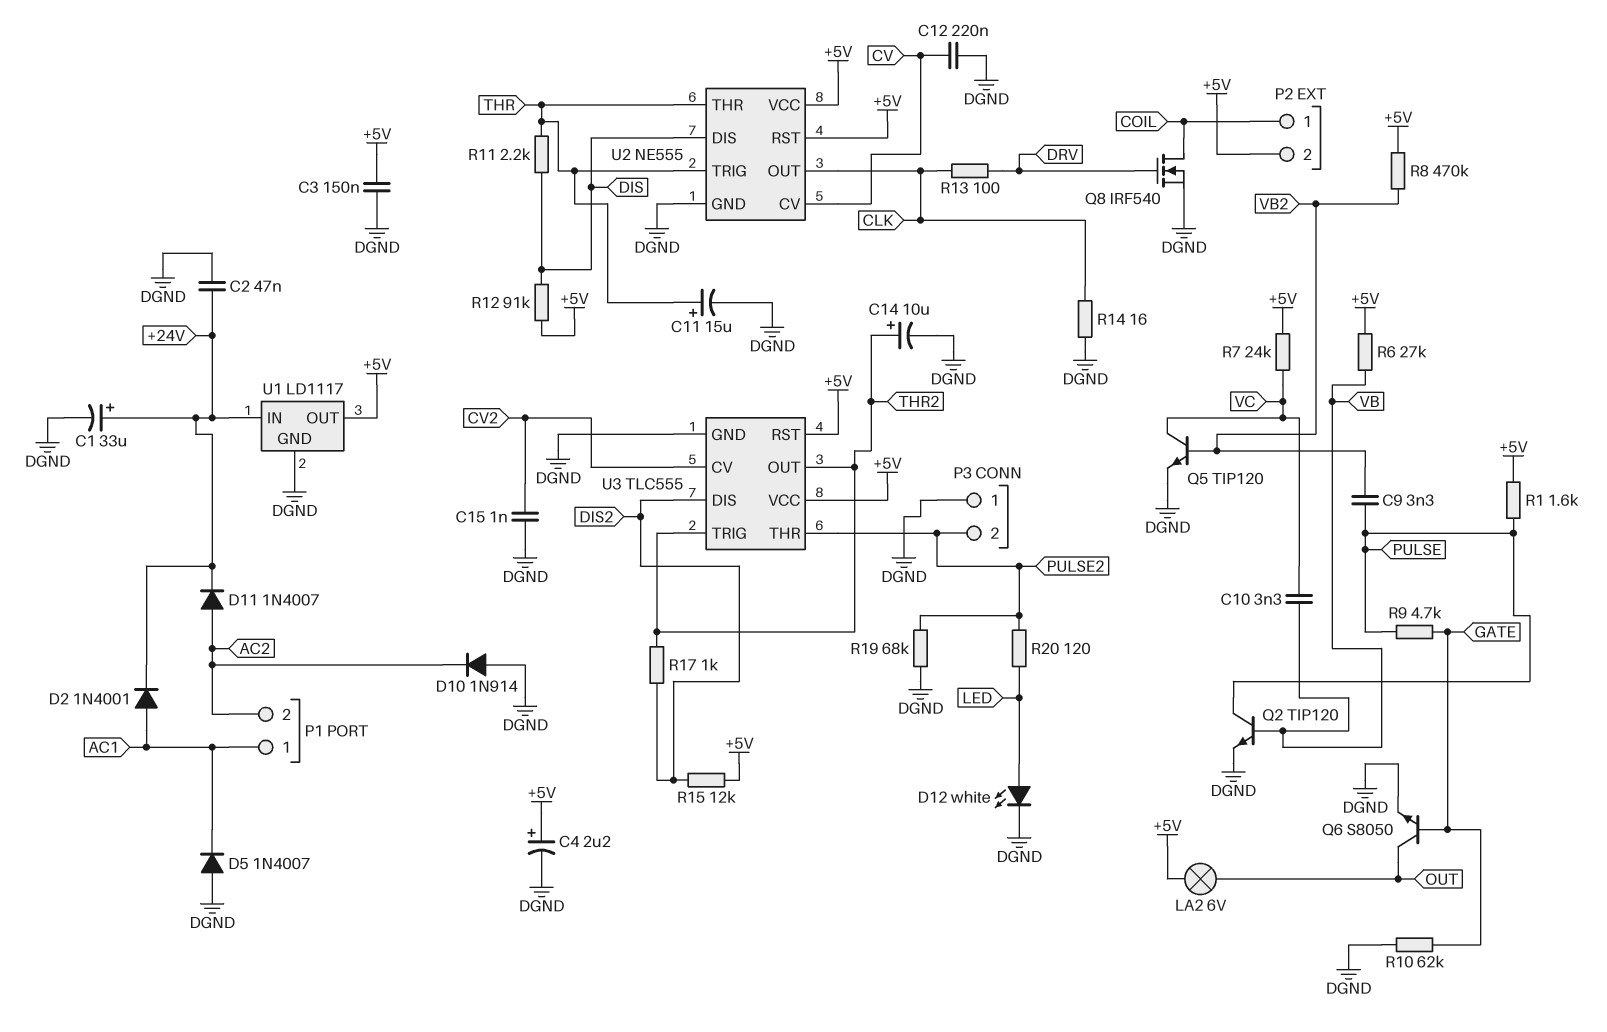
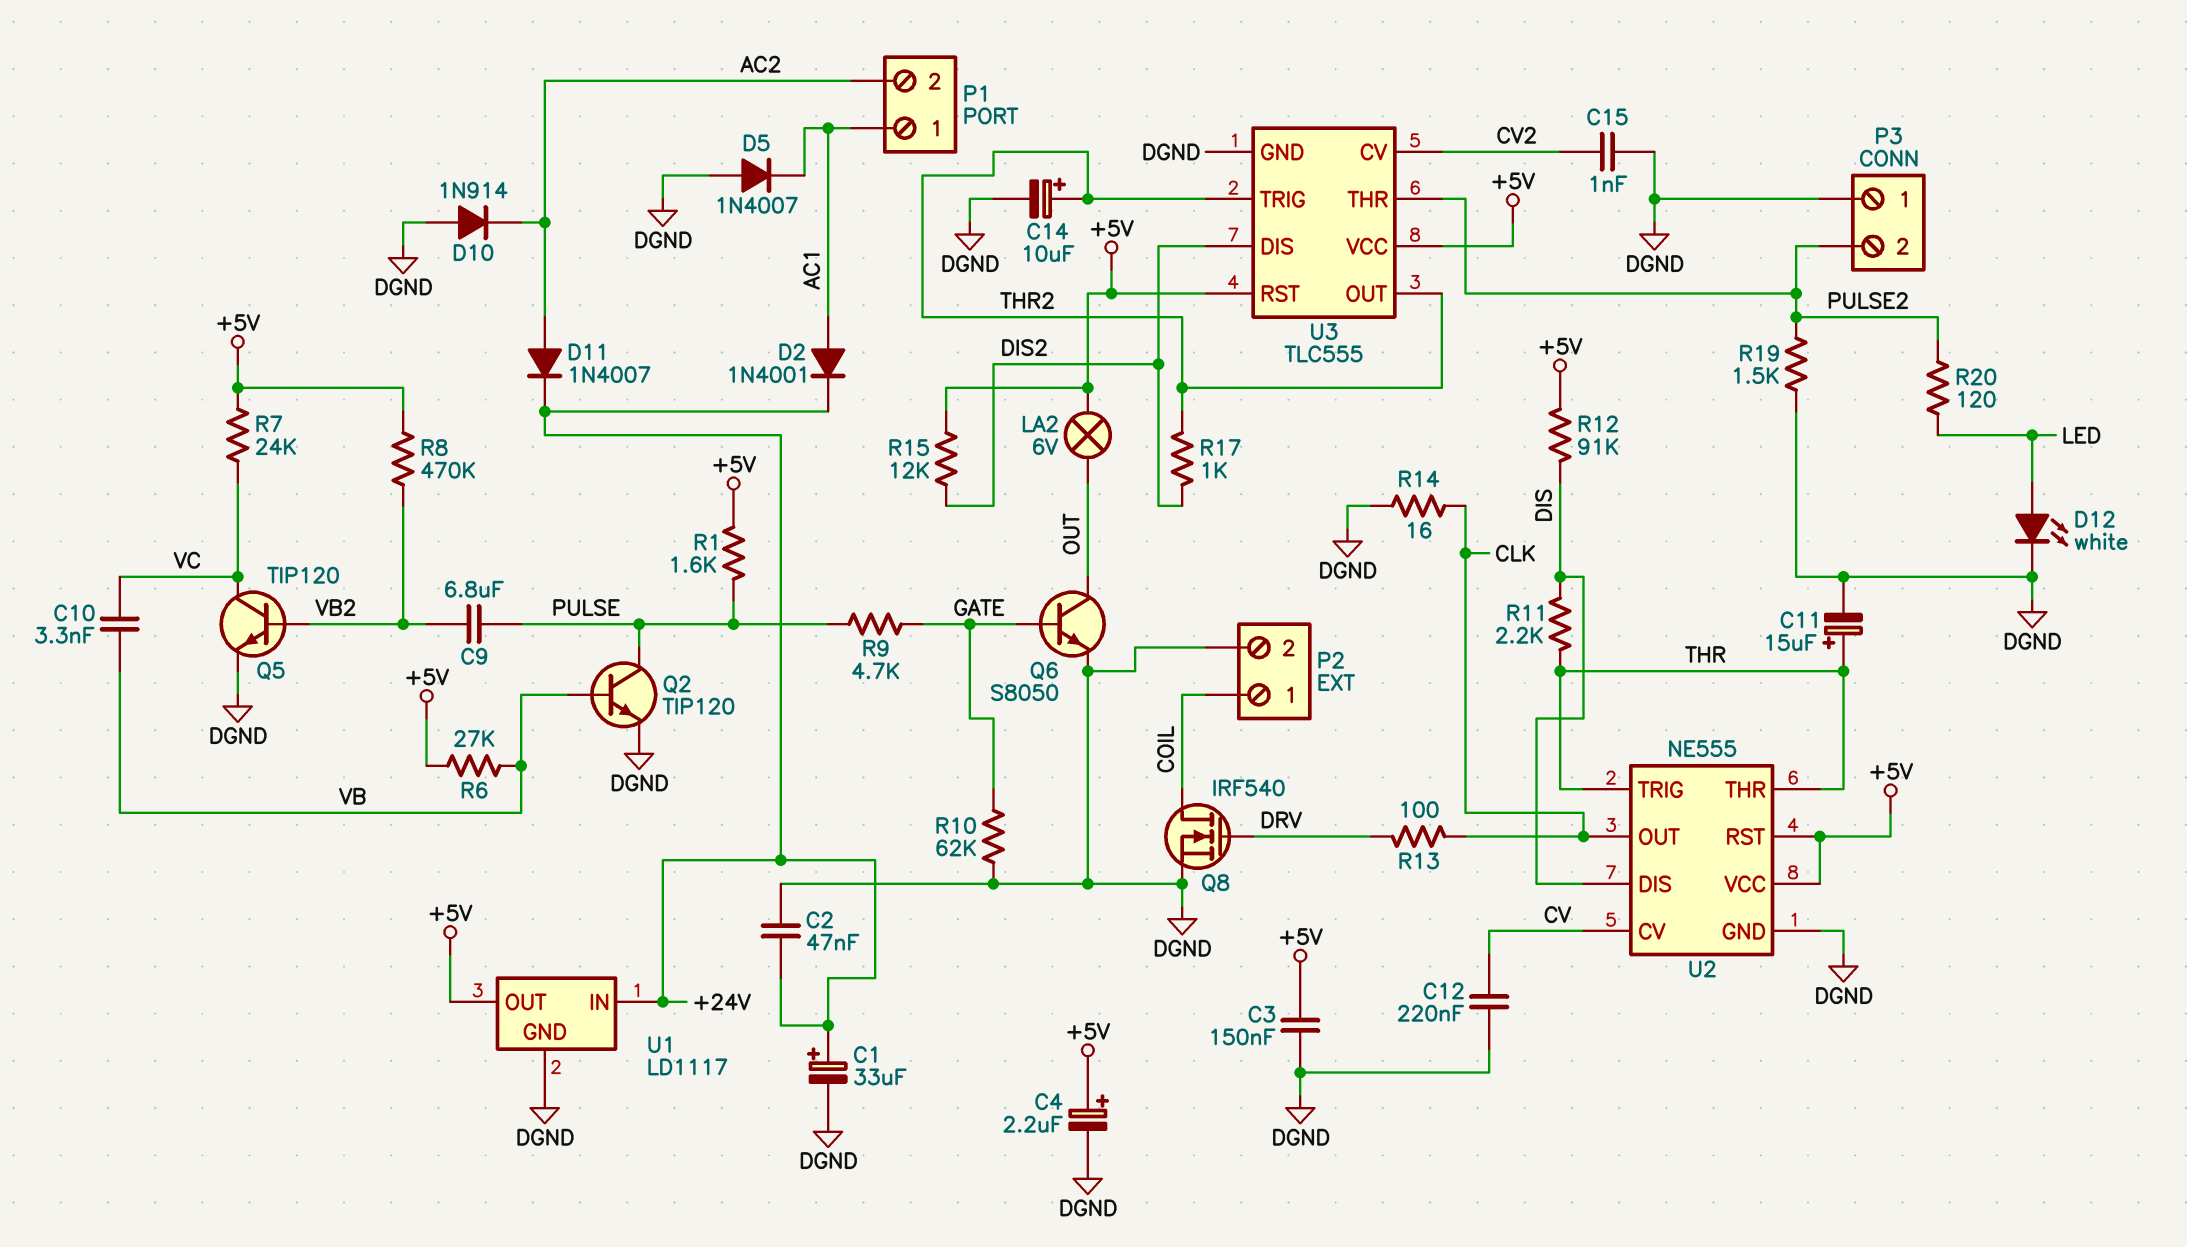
C9: 3.3nF (PULSE, VB2) -> 6.8uF (PULSE, VB2)
P2 pin 2: +5V -> DGND
R19: 68k (DGND, PULSE2) -> 1.5k (DGND, PULSE2)

